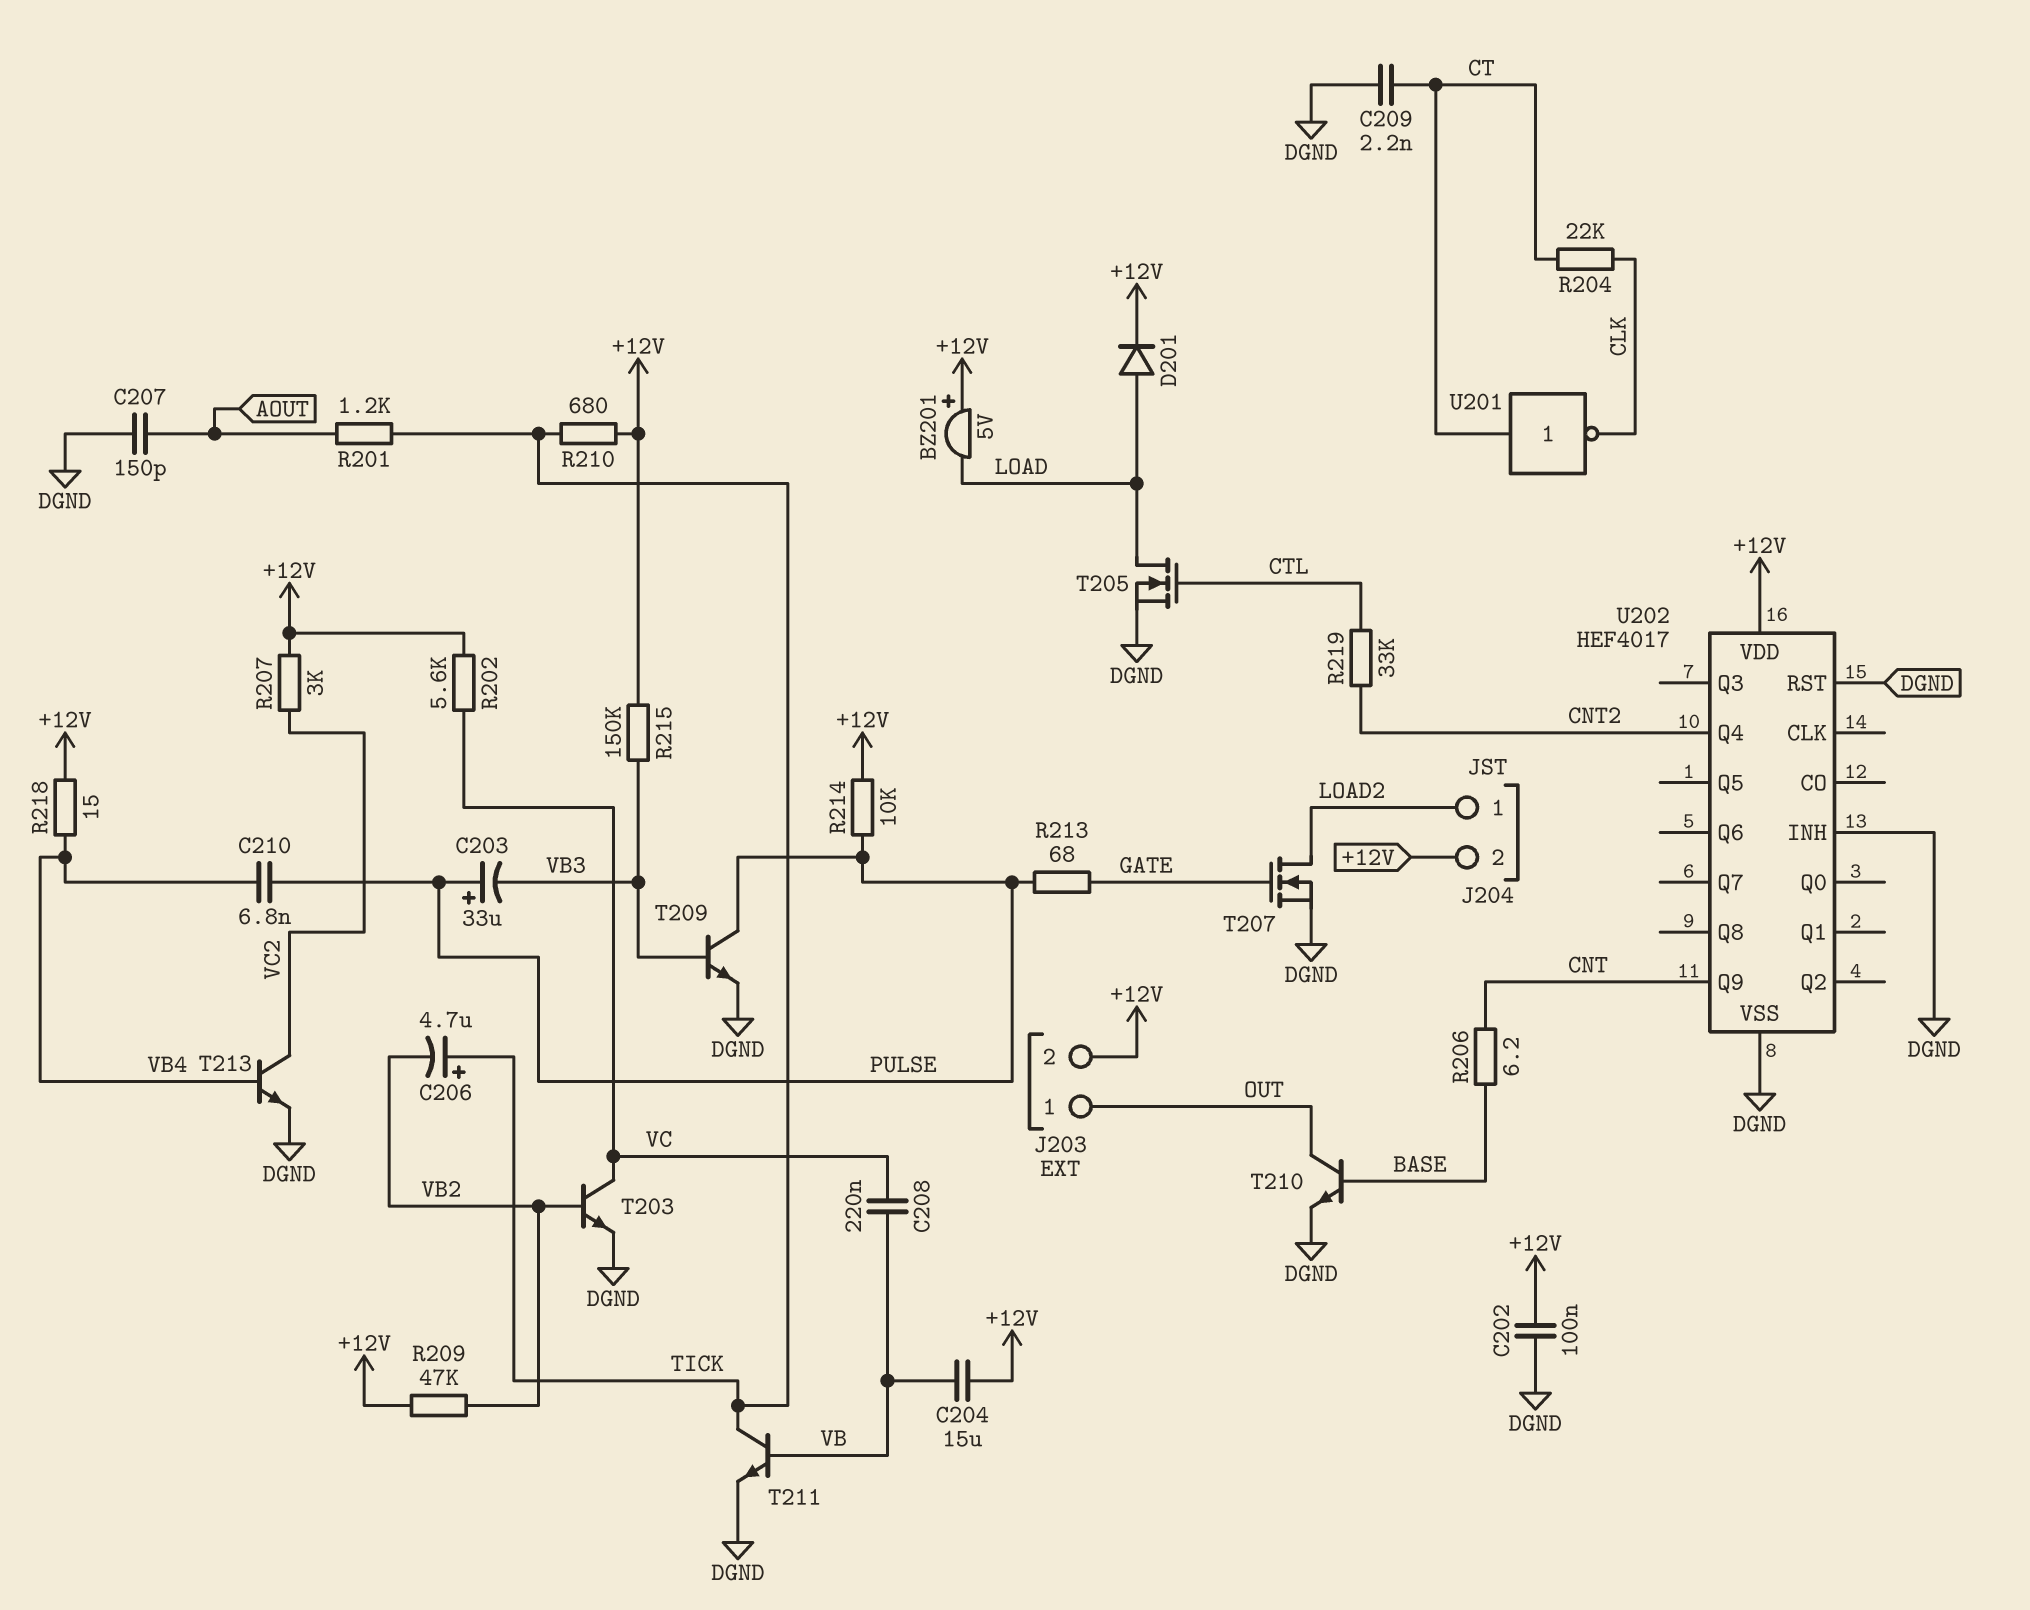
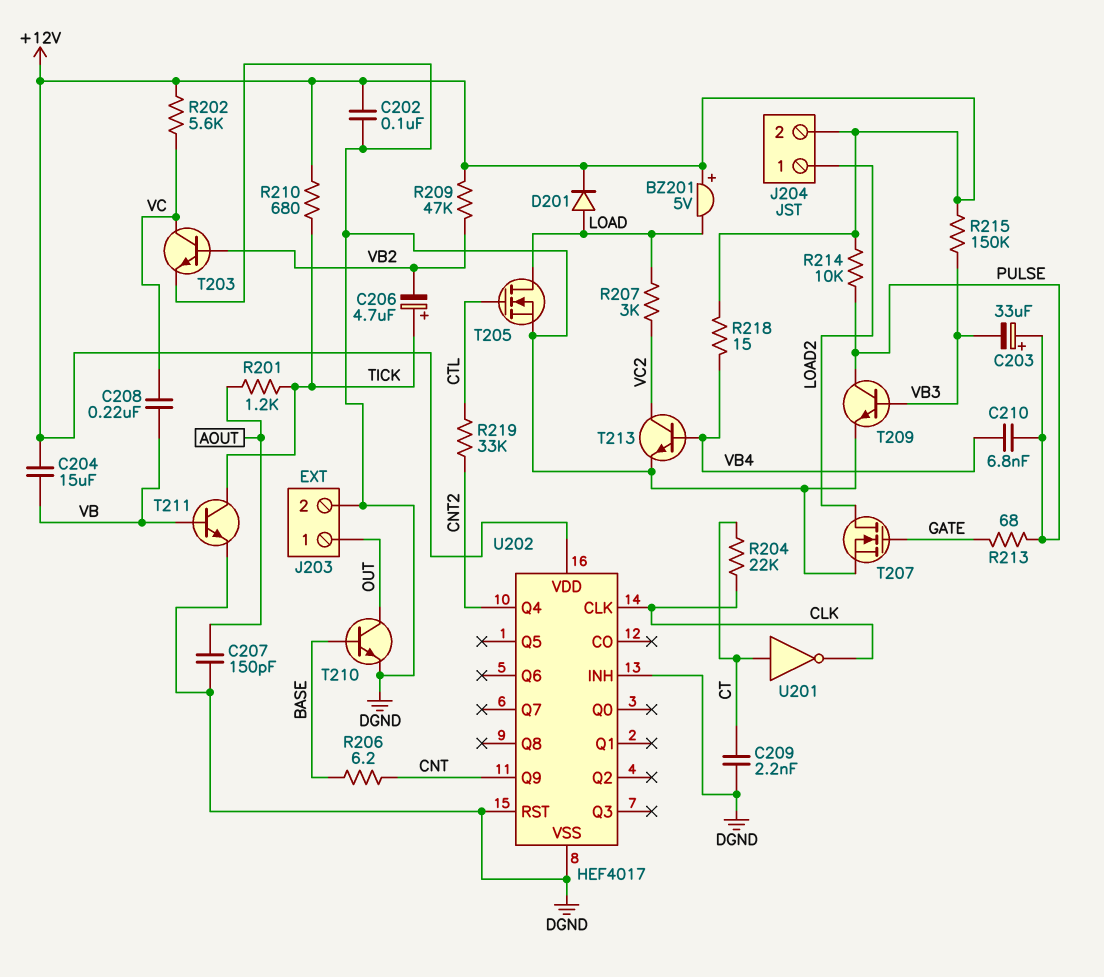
J203 pin 2: +12V -> DGND
R207: 3k (+12V, VC2) -> 3k (LOAD, VC2)
U202 pin CLK: none -> CLK

